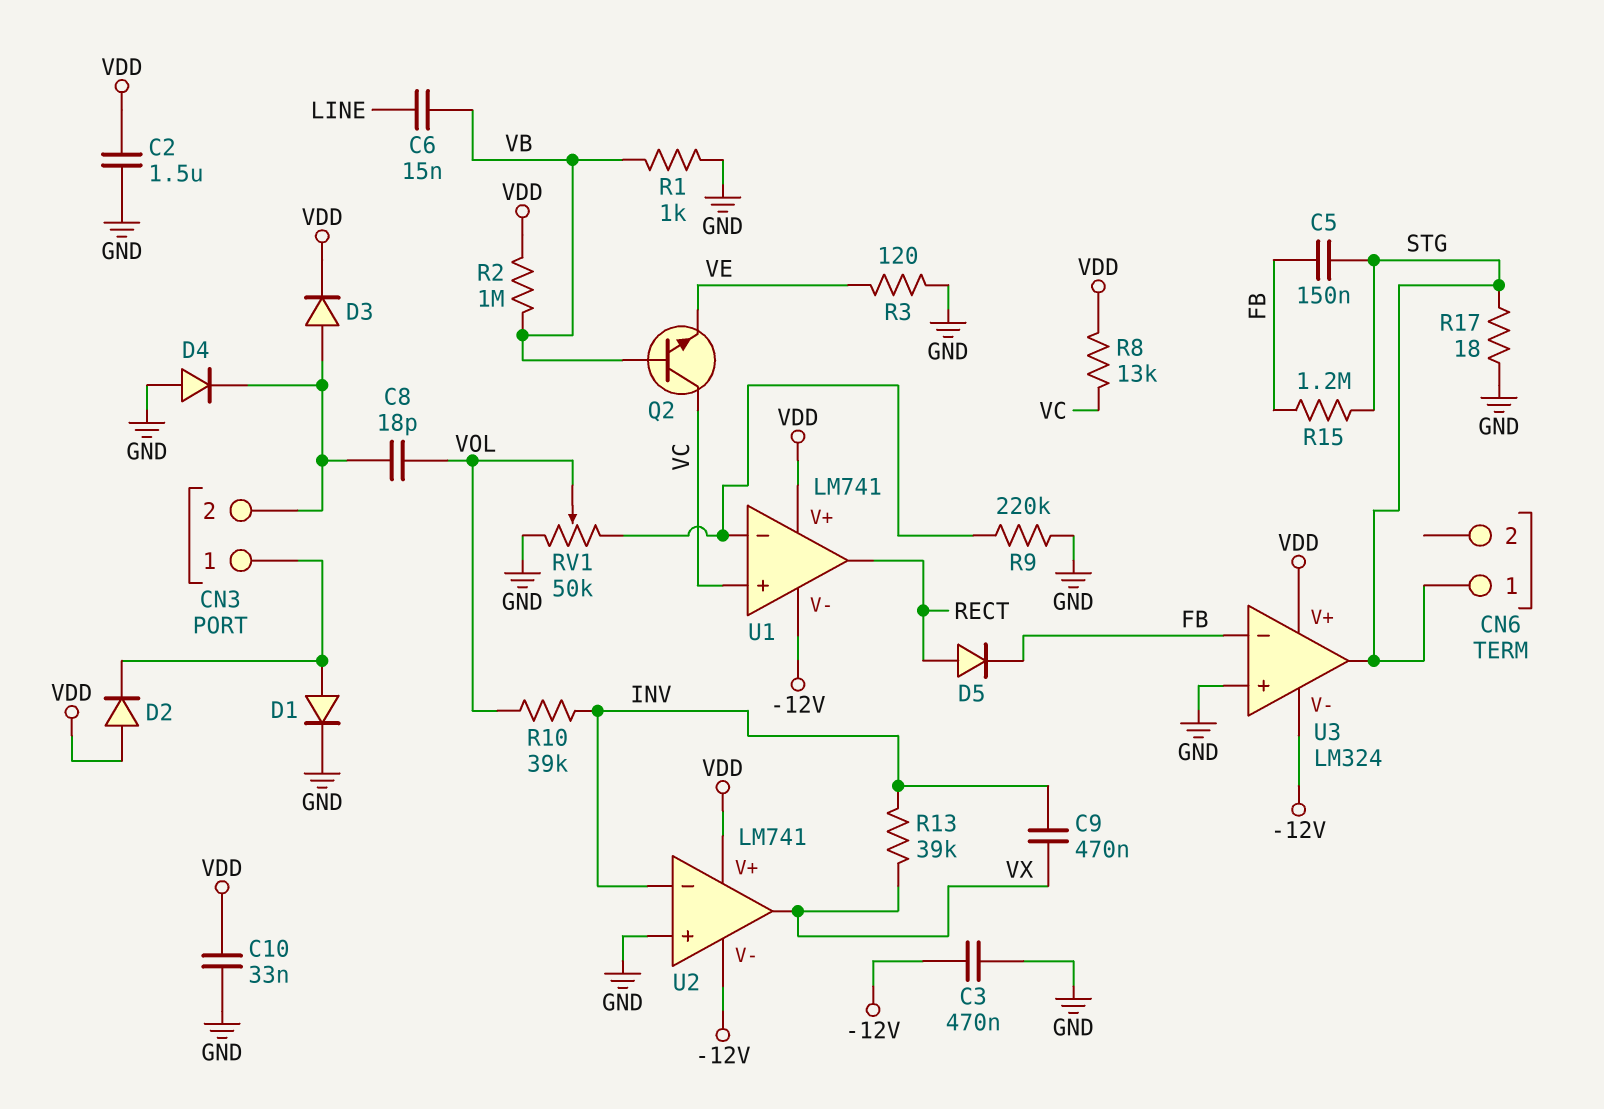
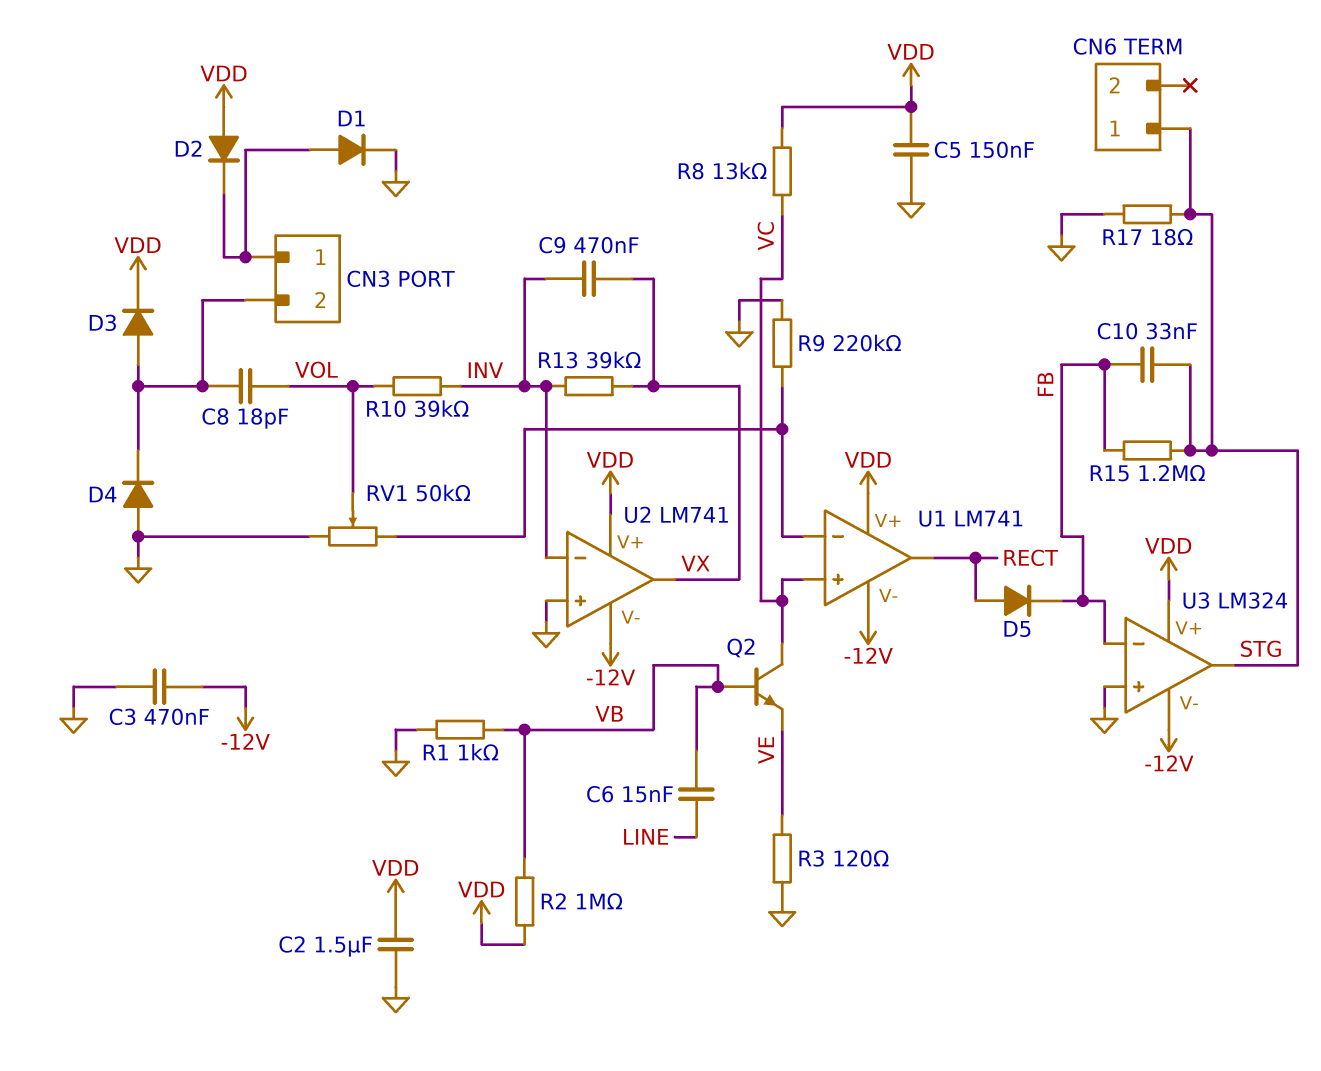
C5: 150nF (FB, STG) -> 150nF (GND, VDD)
C10: 33nF (GND, VDD) -> 33nF (FB, STG)

